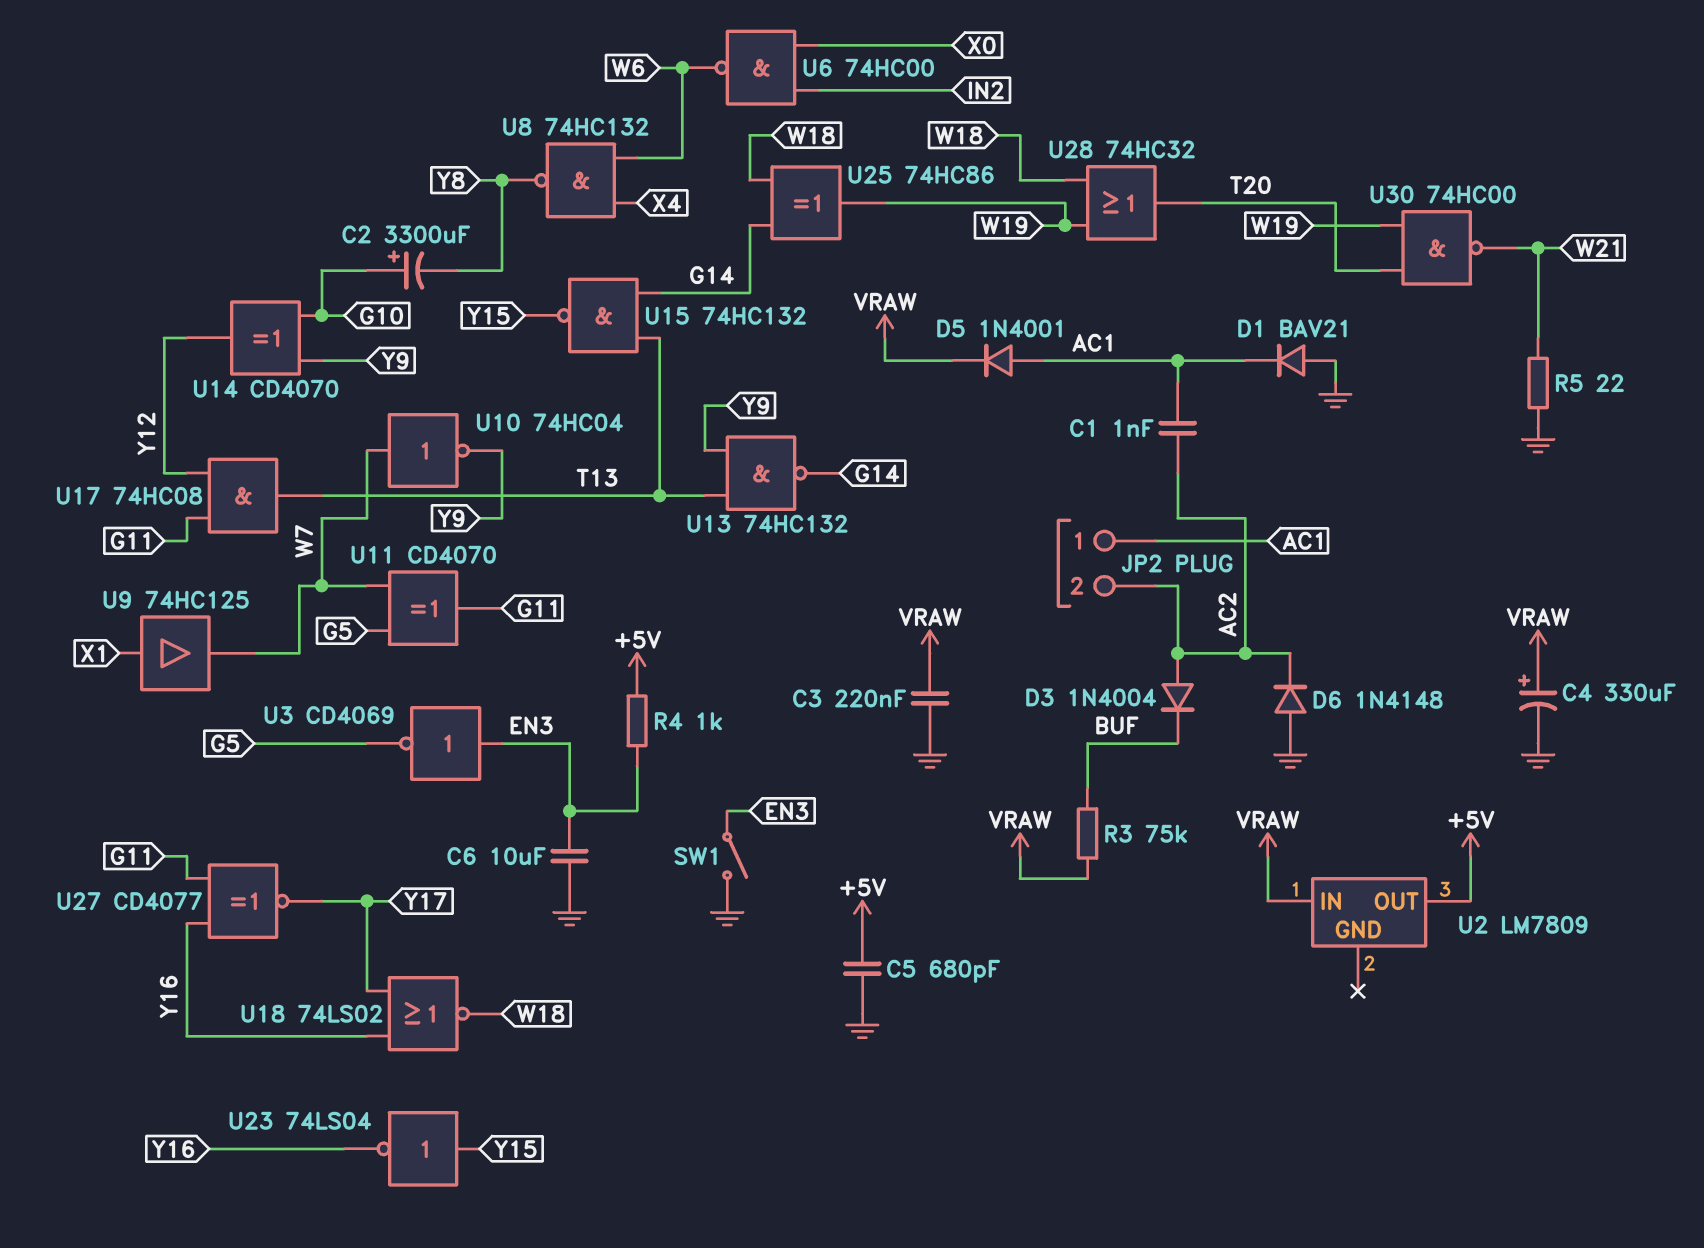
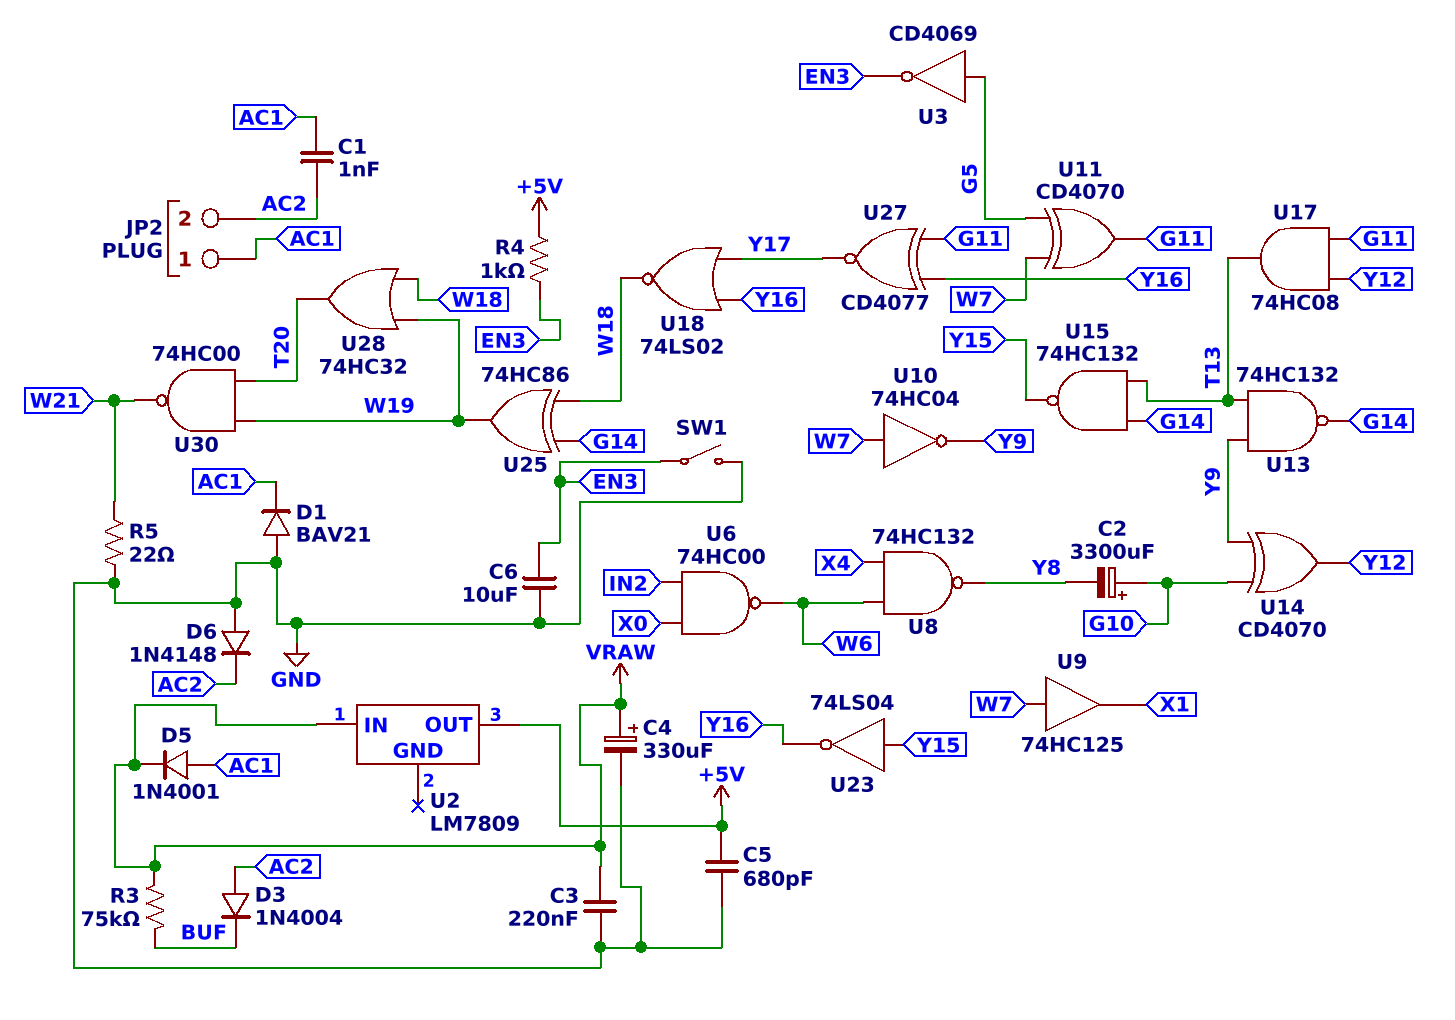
U3: NOT CD4069 (in EN3, out G5) -> NOT CD4069 (in G5, out EN3)
U9: buffer 74HC125 (in X1, out W7) -> buffer 74HC125 (in W7, out X1)

